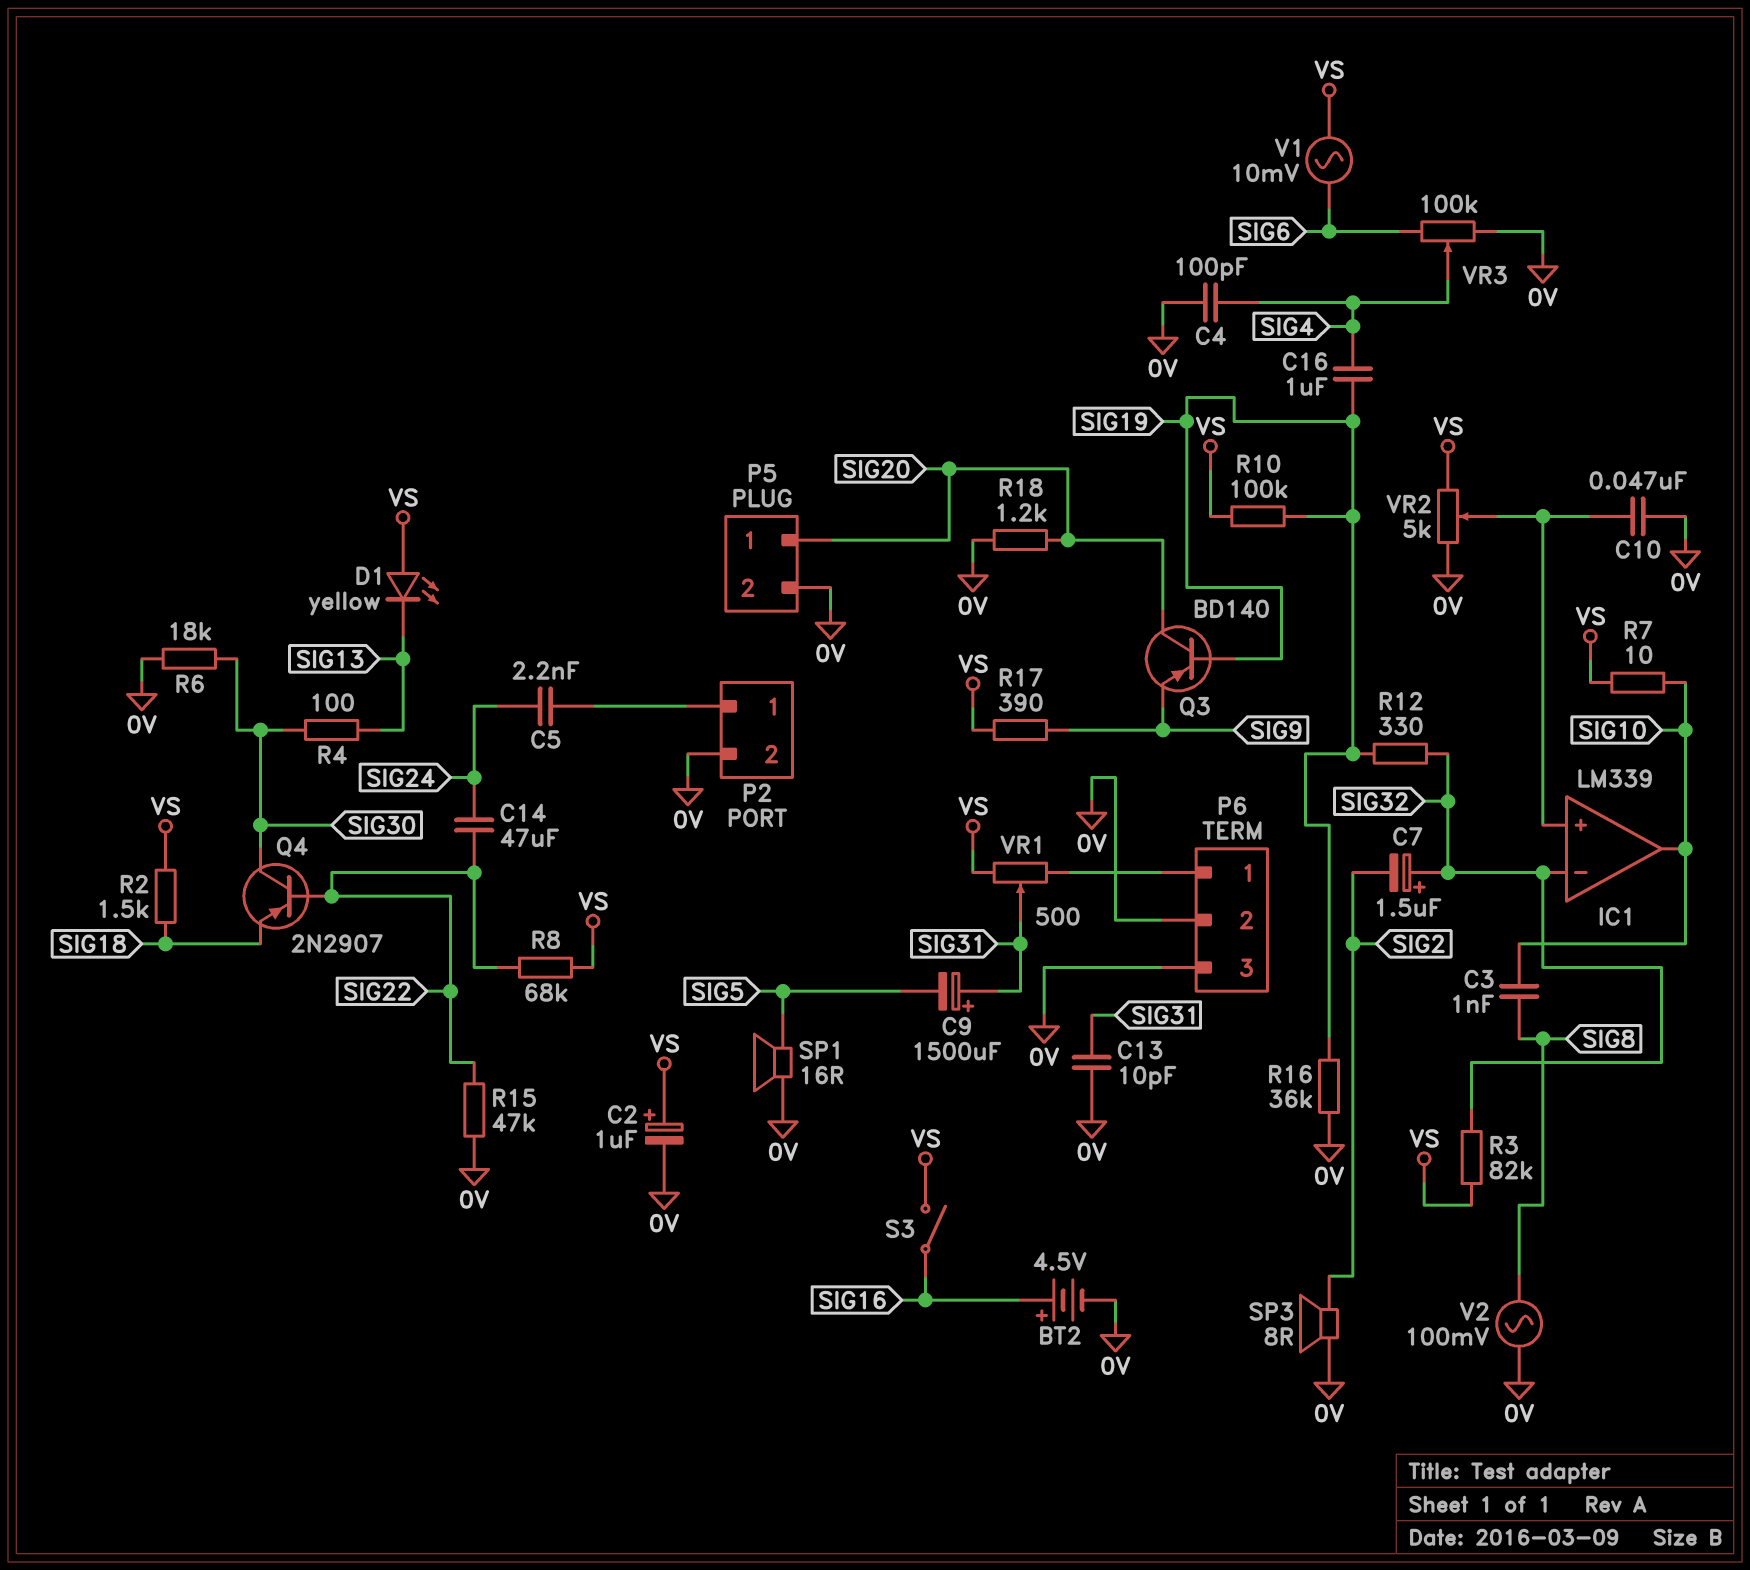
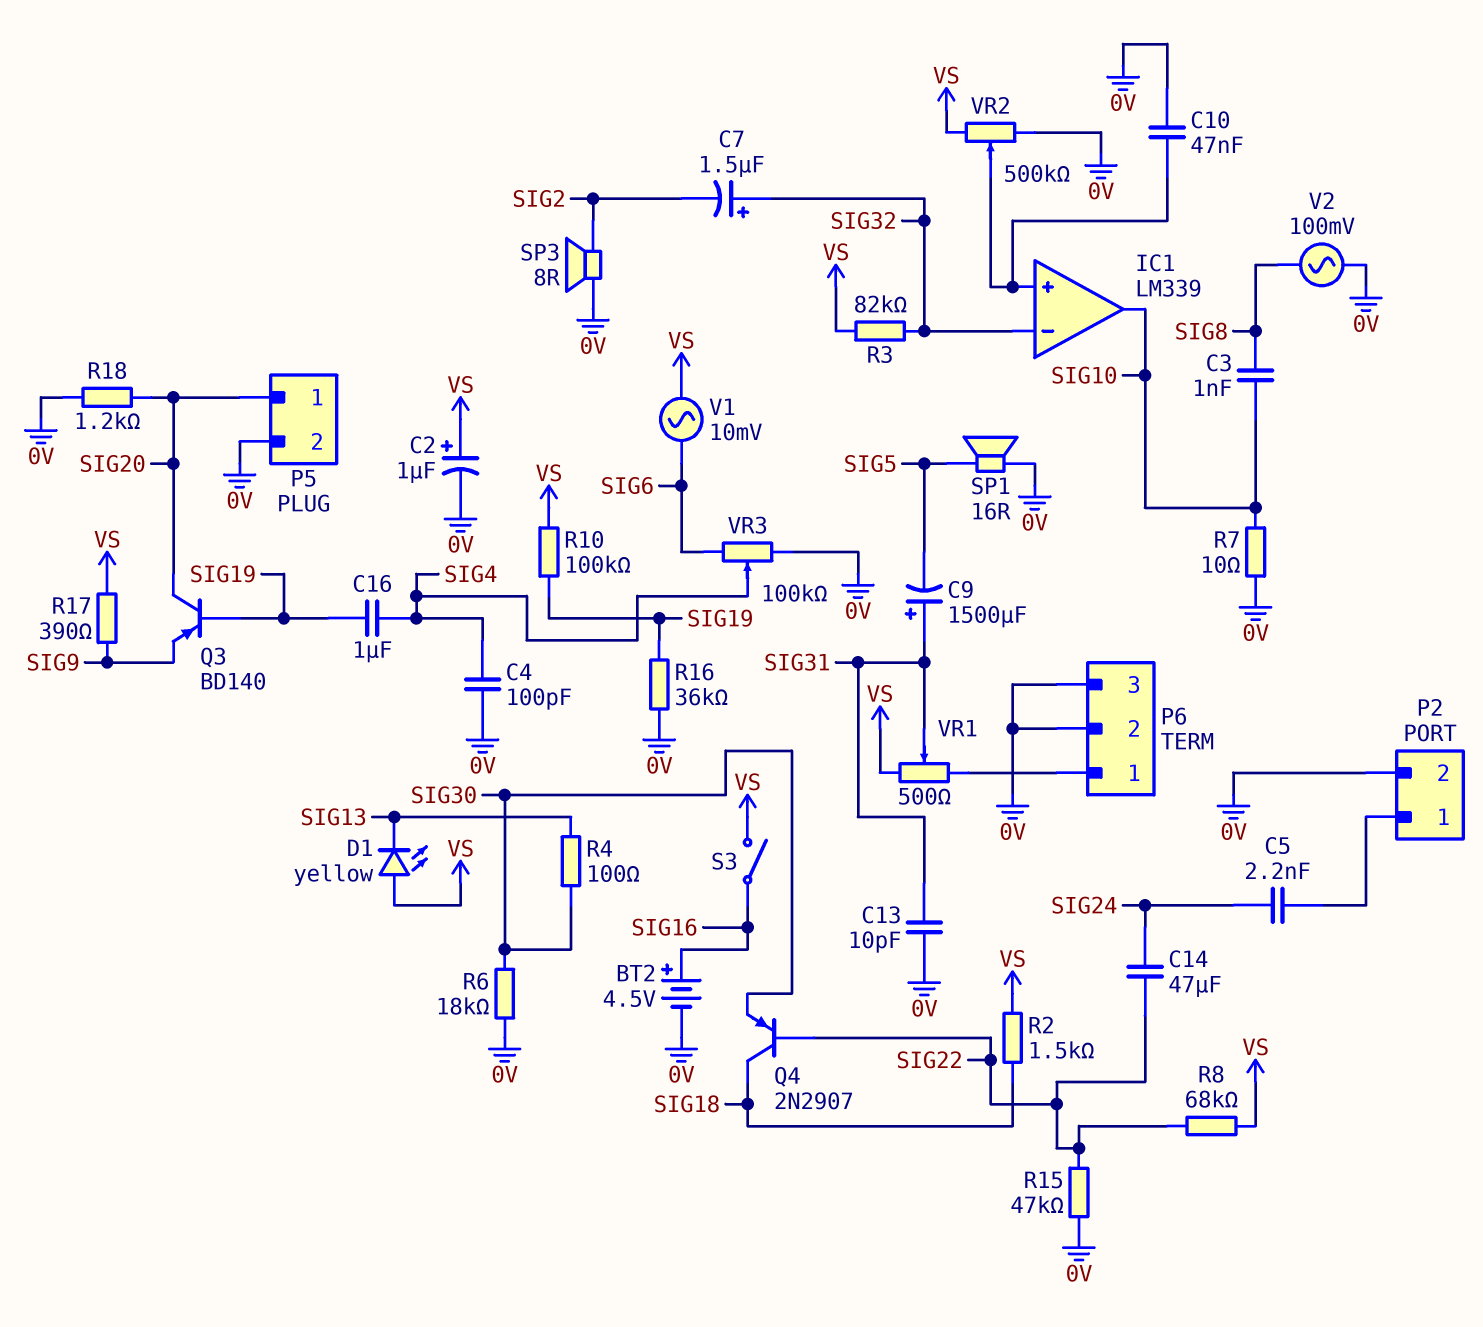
Q4: PNP 2N2907 (B SIG22, C SIG30, E SIG18) -> PNP 2N2907 (B SIG22, C SIG18, E SIG30)
R7: 10 (SIG10, VS) -> 10 (0V, SIG10)
R12: 330 (SIG19, SIG32) -> none
VR2: 5k (0V, VS, wiper IC1/in+) -> 500k (0V, VS, wiper IC1/in+)

